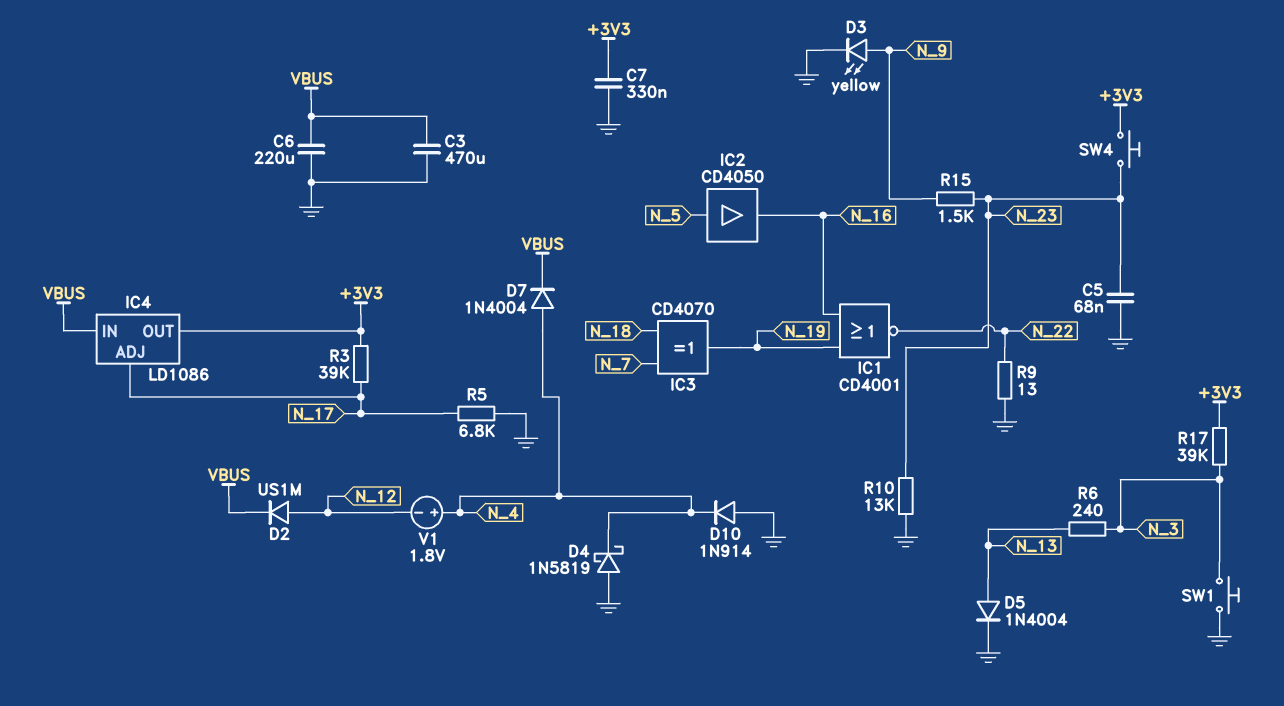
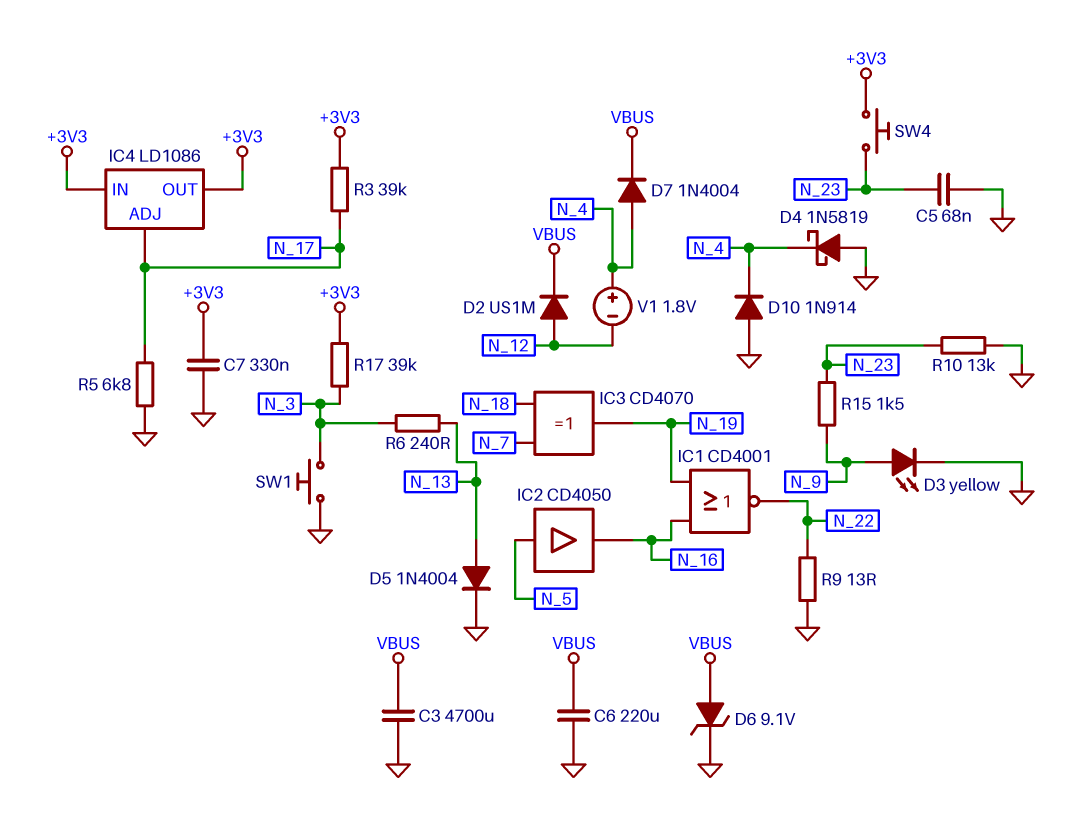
C3: 470uF (GND, VBUS) -> 4700uF (GND, VBUS)
D6: none -> zener 9.1V (A VBUS, K GND)
IC4 pin IN: VBUS -> +3V3

